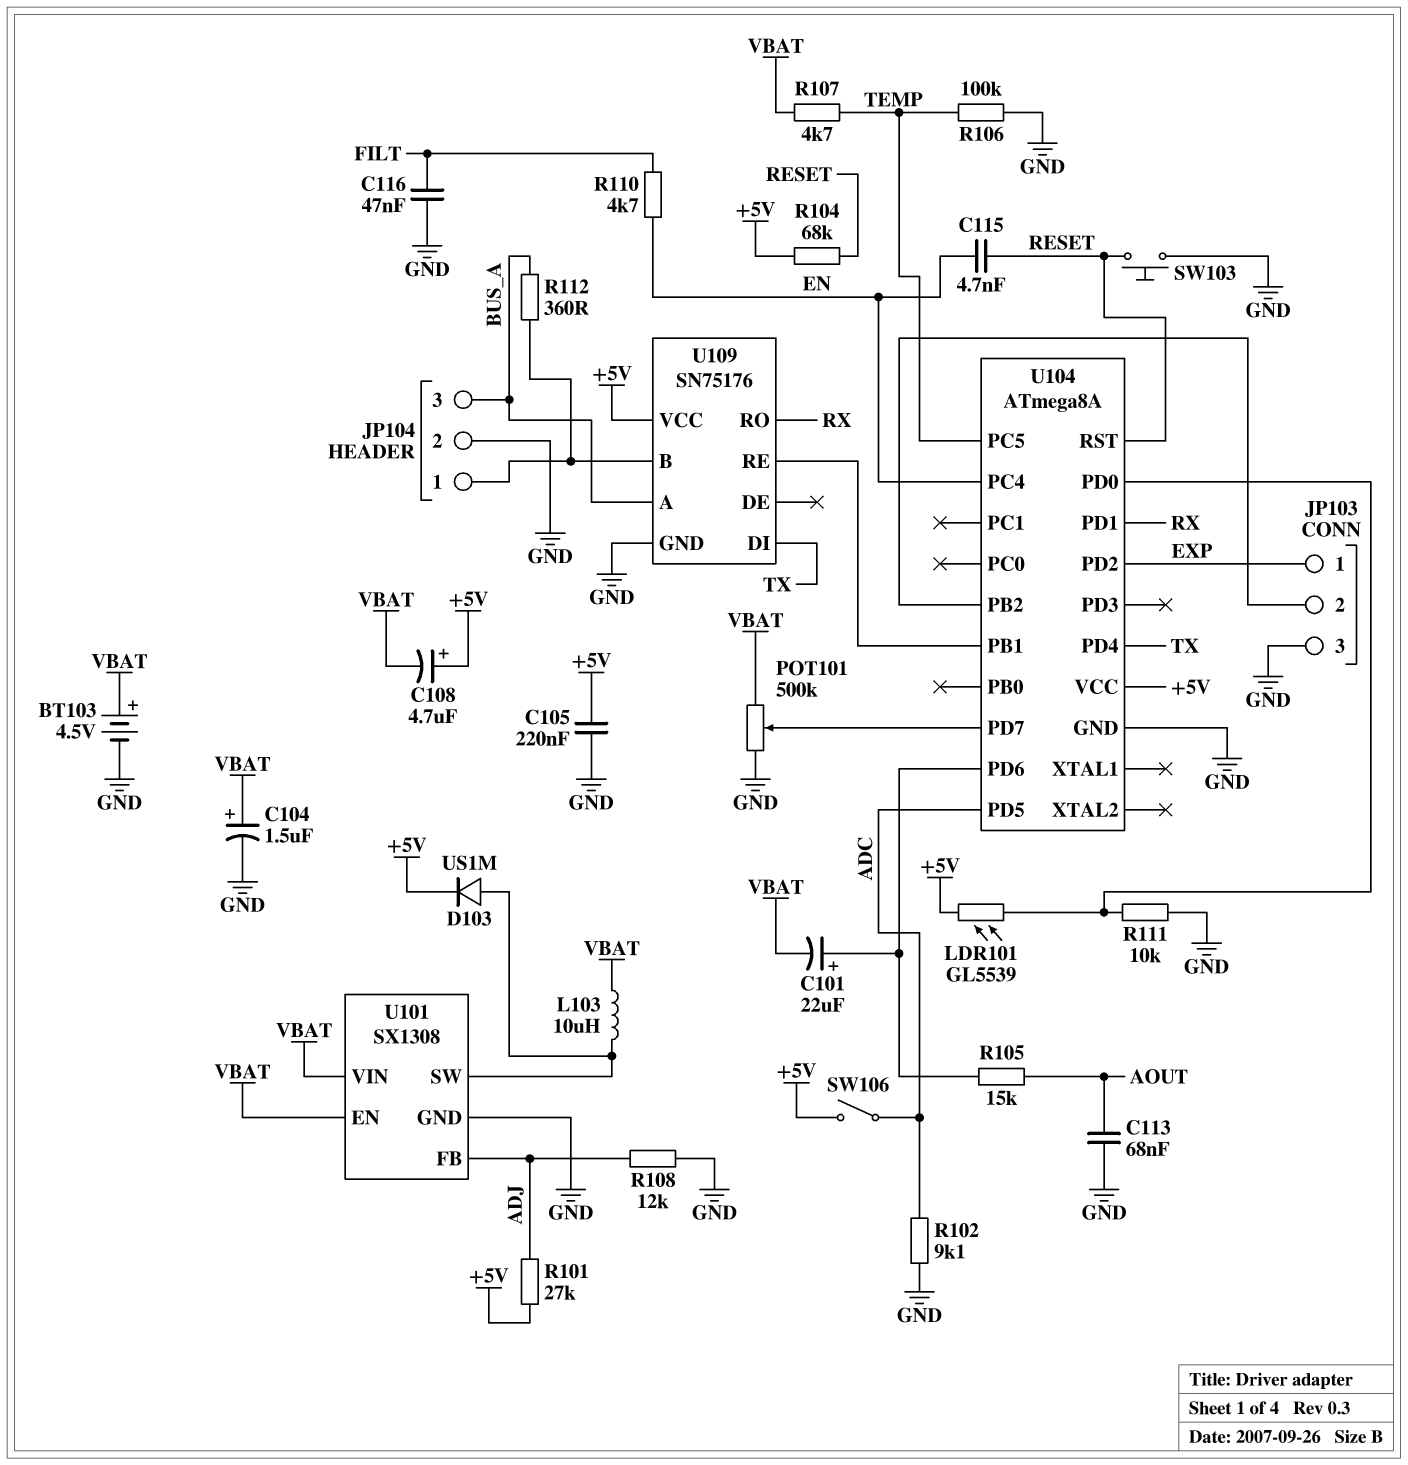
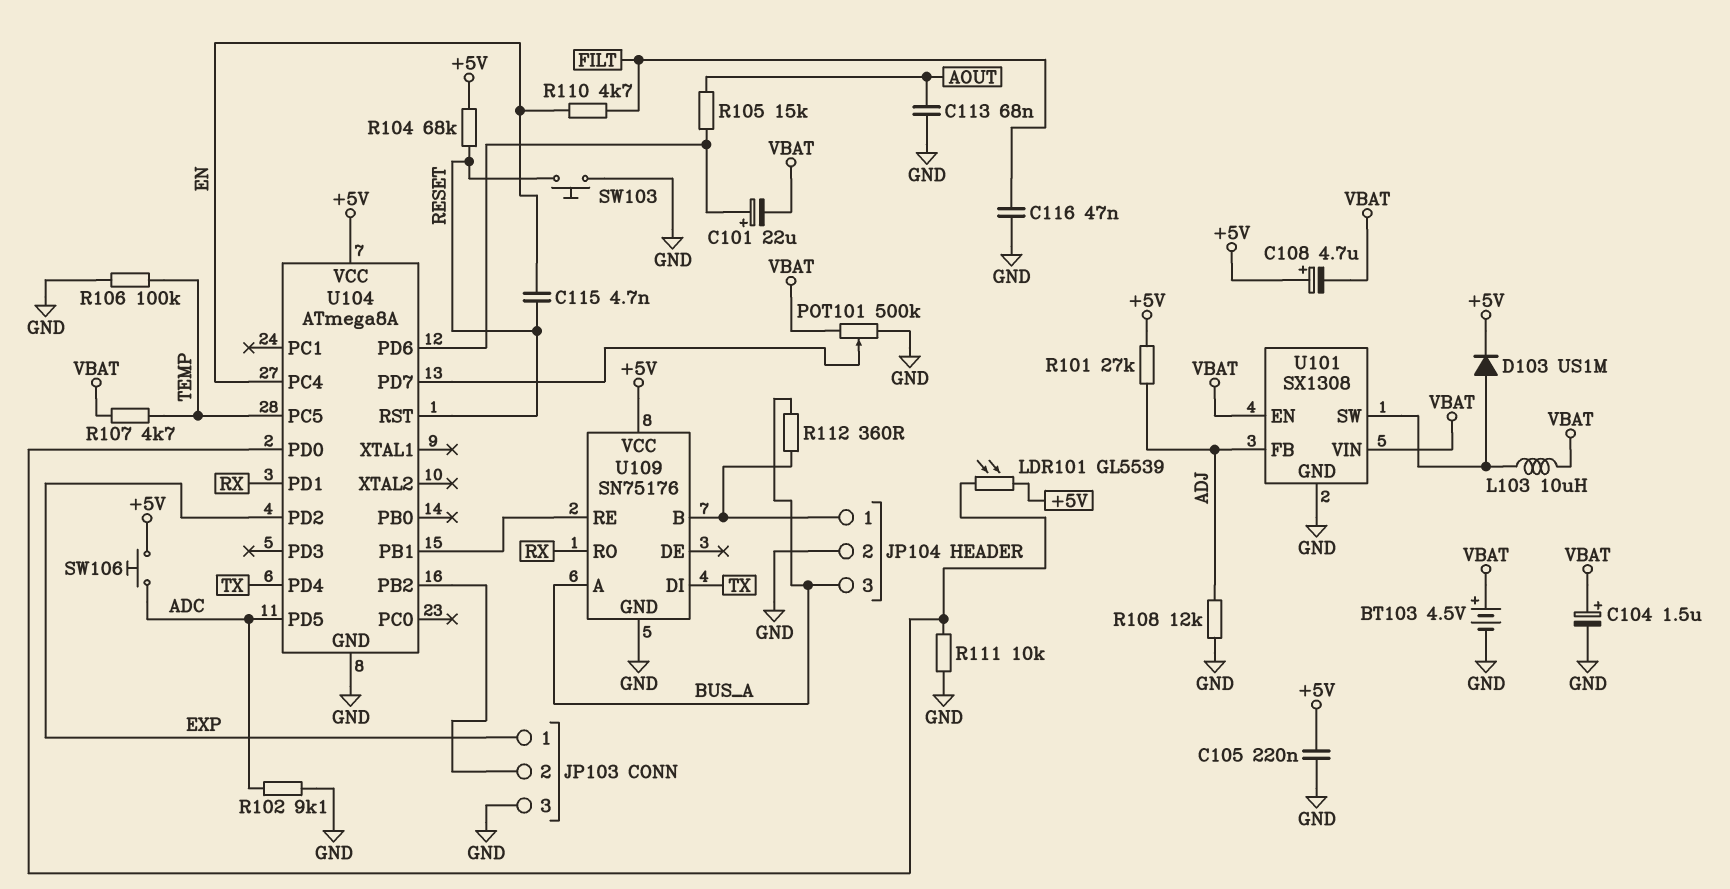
SW106: switch (+5V, ADC) -> button (+5V, ADC)

